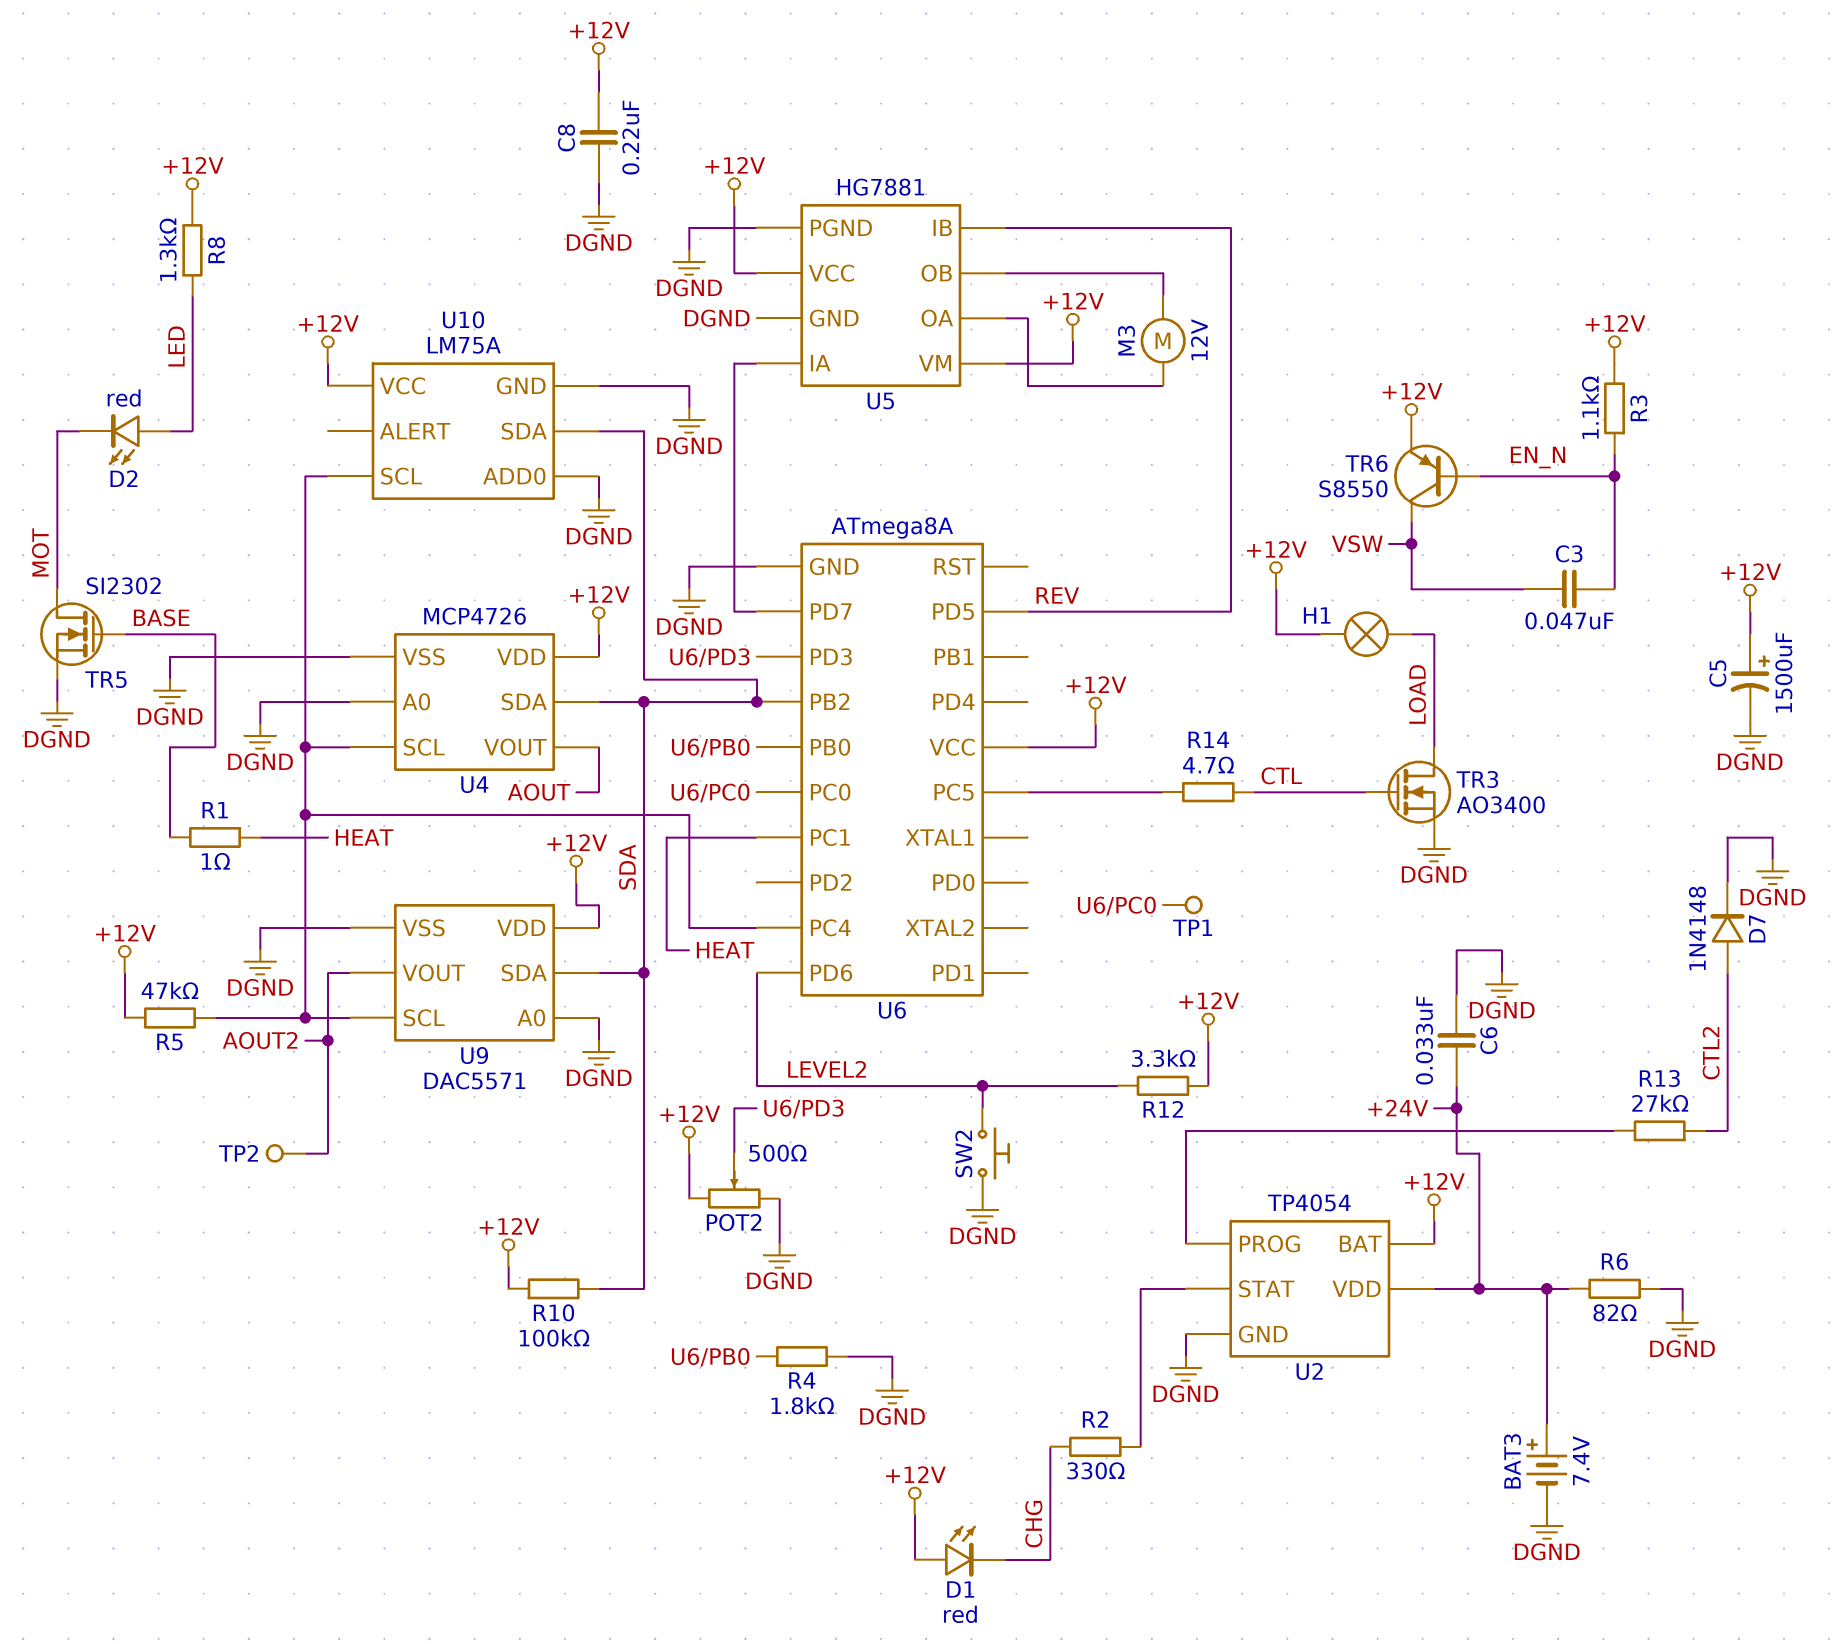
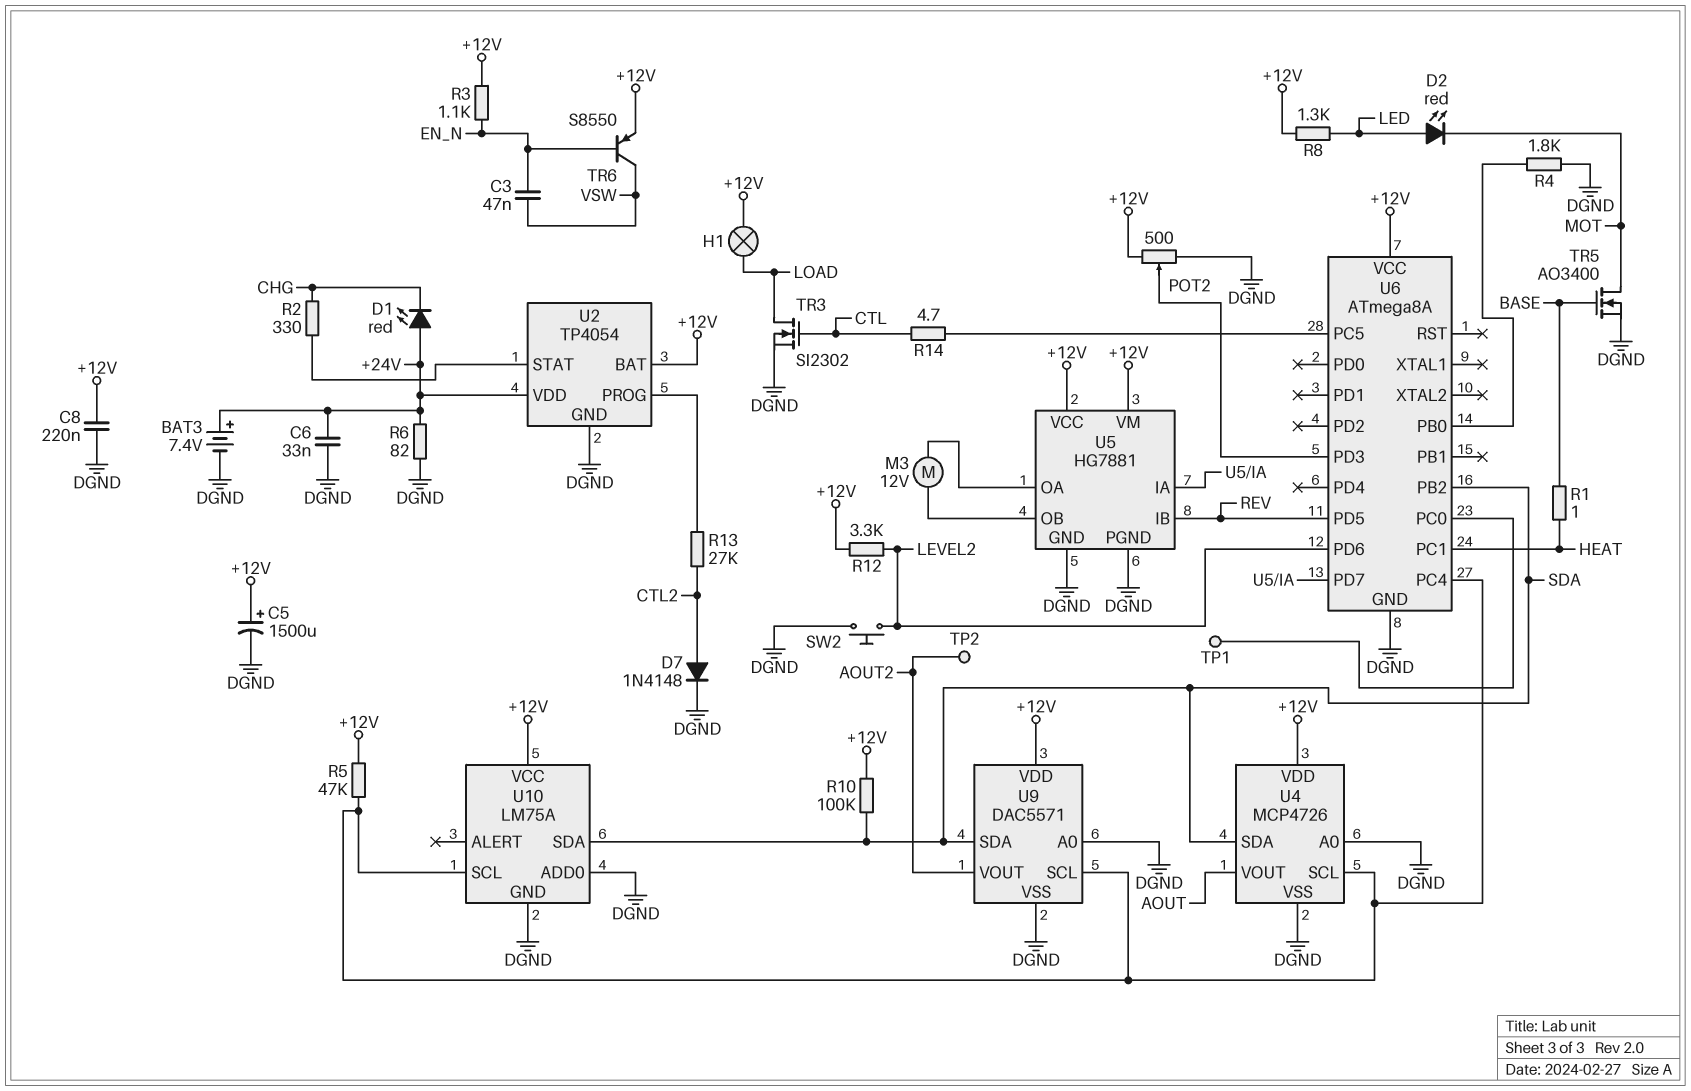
D1: LED red (A +12V, K CHG) -> LED red (A +24V, K CHG)
TR3: NMOS AO3400 (G CTL, D LOAD, S DGND) -> NMOS SI2302 (G CTL, D LOAD, S DGND)
TR5: NMOS SI2302 (G BASE, D MOT, S DGND) -> NMOS AO3400 (G BASE, D MOT, S DGND)

